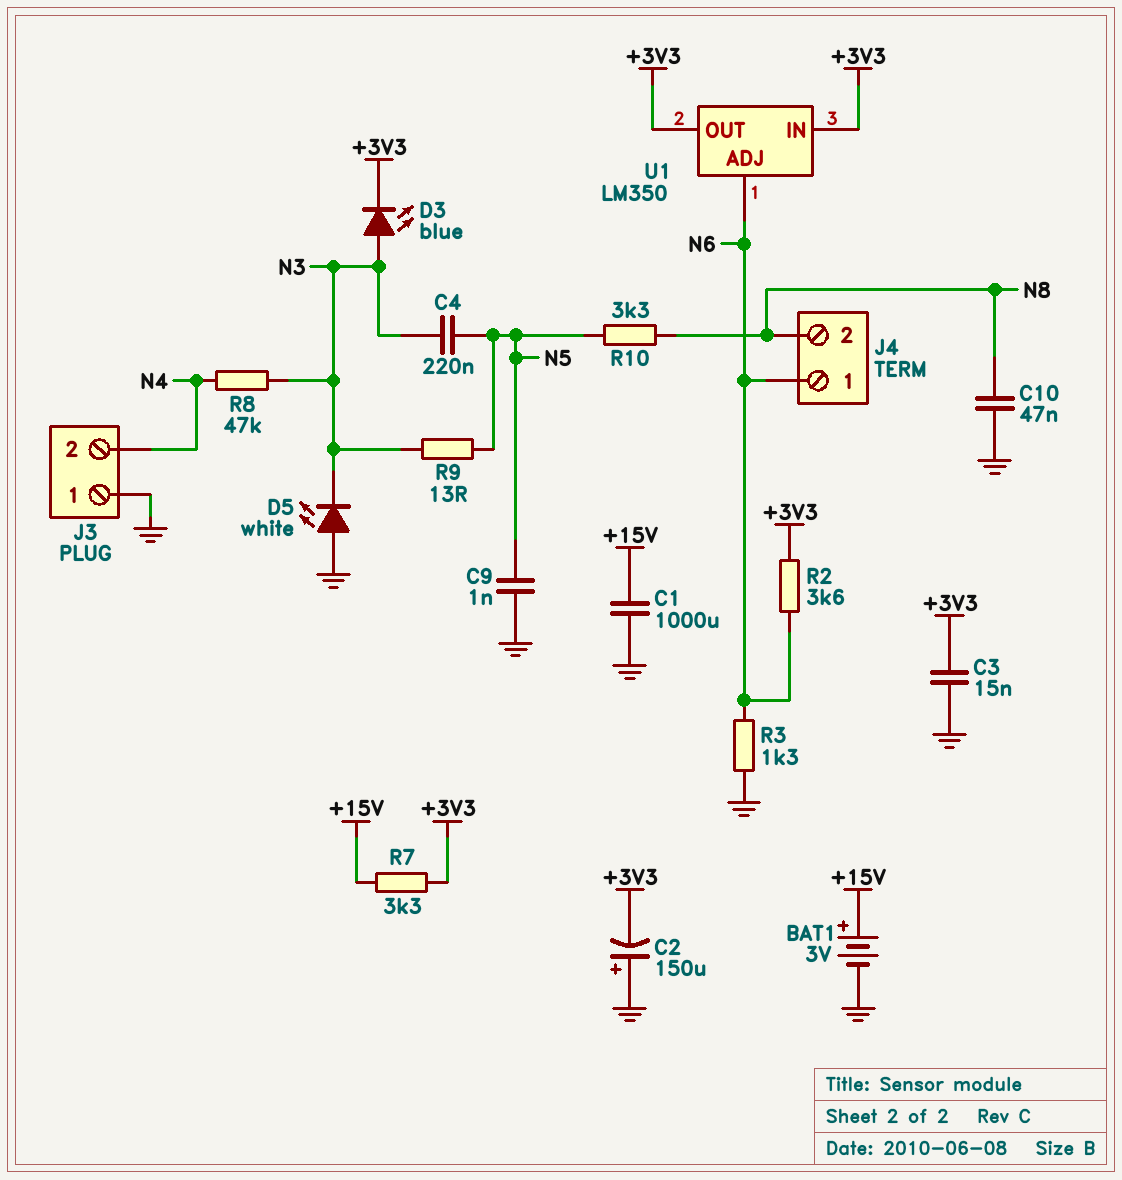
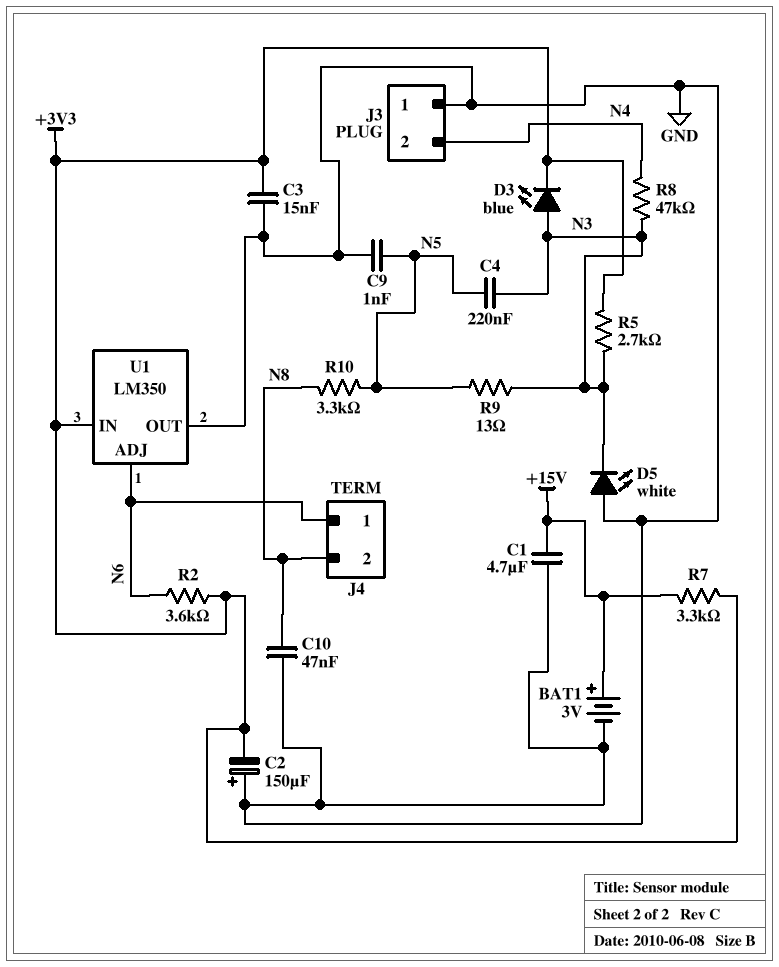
C1: 1000uF (+15V, GND) -> 4.7uF (+15V, GND)
R3: 1.3k (GND, N6) -> none
R5: none -> 2.7k (+3V3, N3)
U1 pin OUT: +3V3 -> GND

